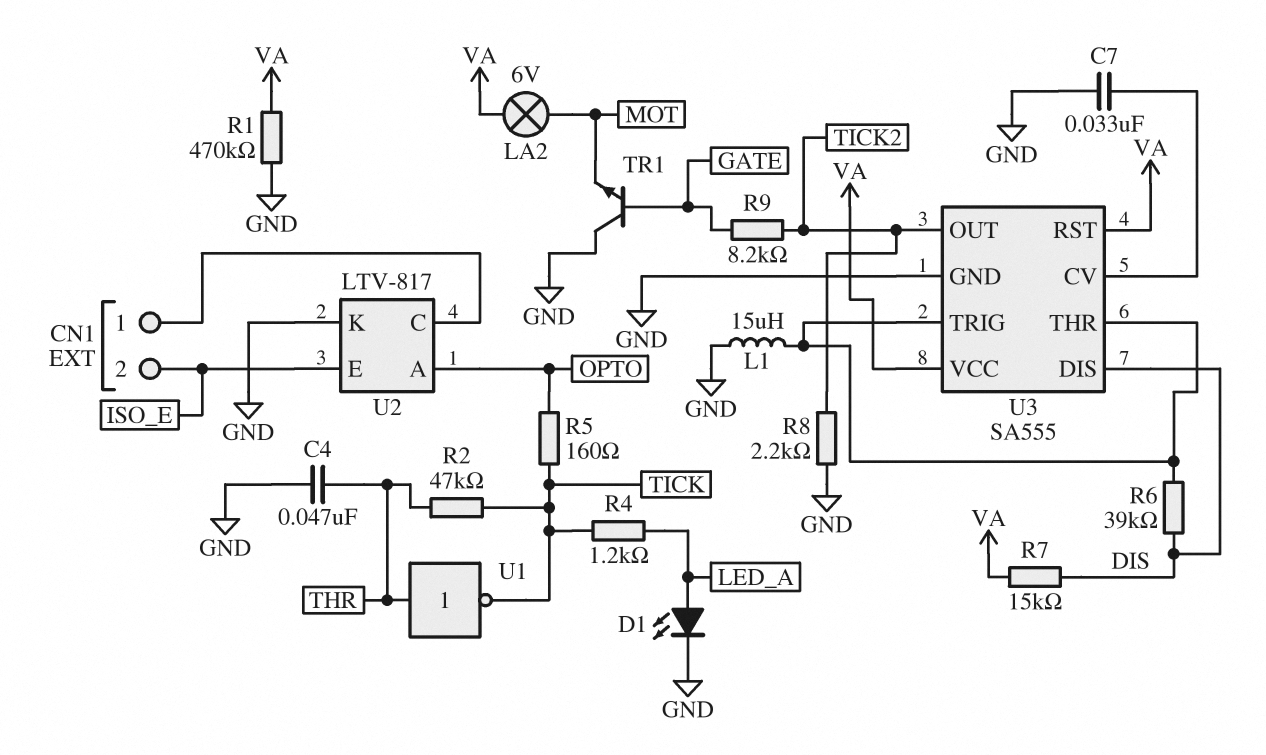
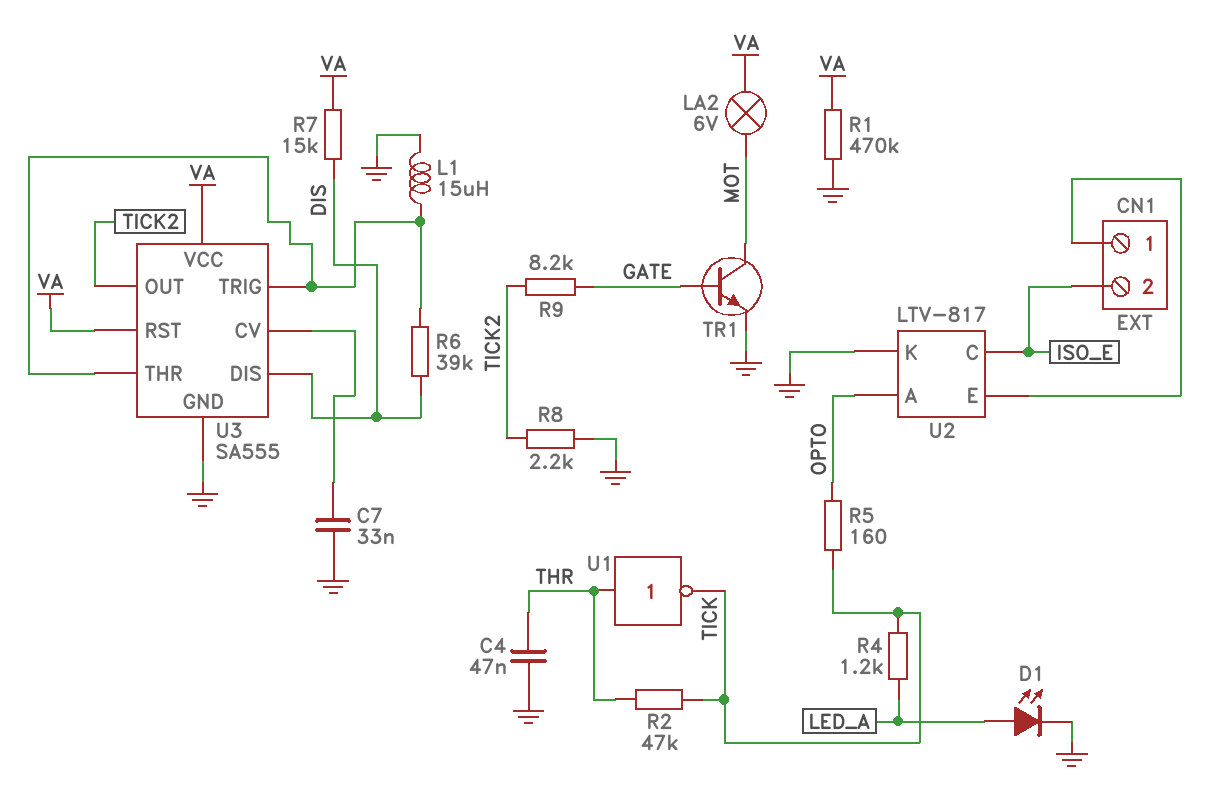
TR1: NPN (B GATE, C GND, E MOT) -> NPN (B GATE, C MOT, E GND)
U2 pin C: CN1/1 -> ISO_E
U2 pin E: ISO_E -> CN1/1

